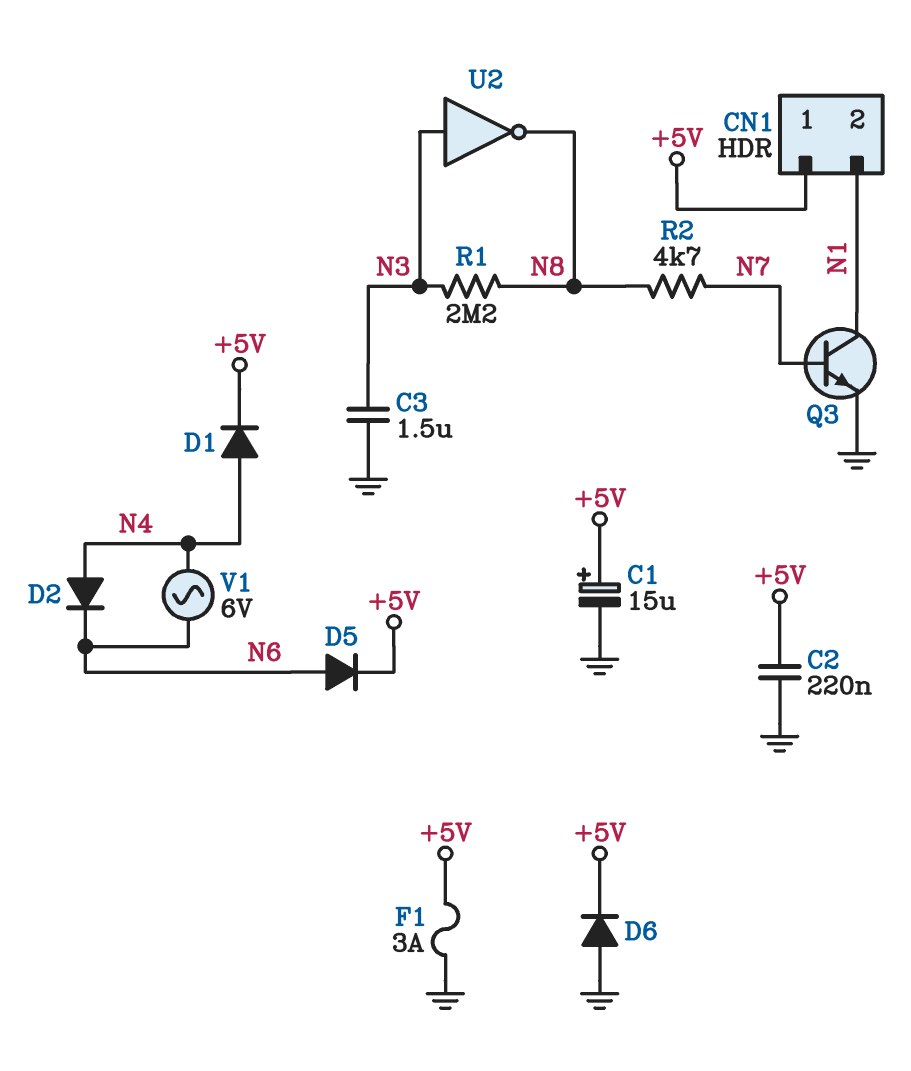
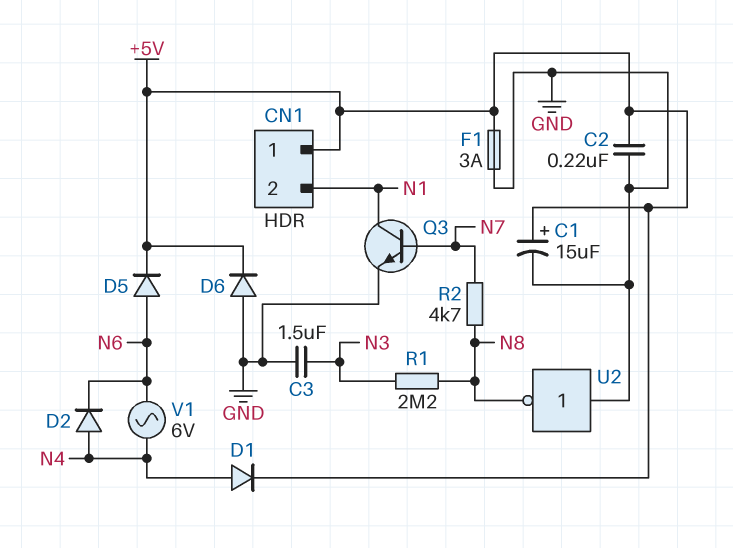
U2: NOT (in N3, out N8) -> NOT (in GND, out N8)

